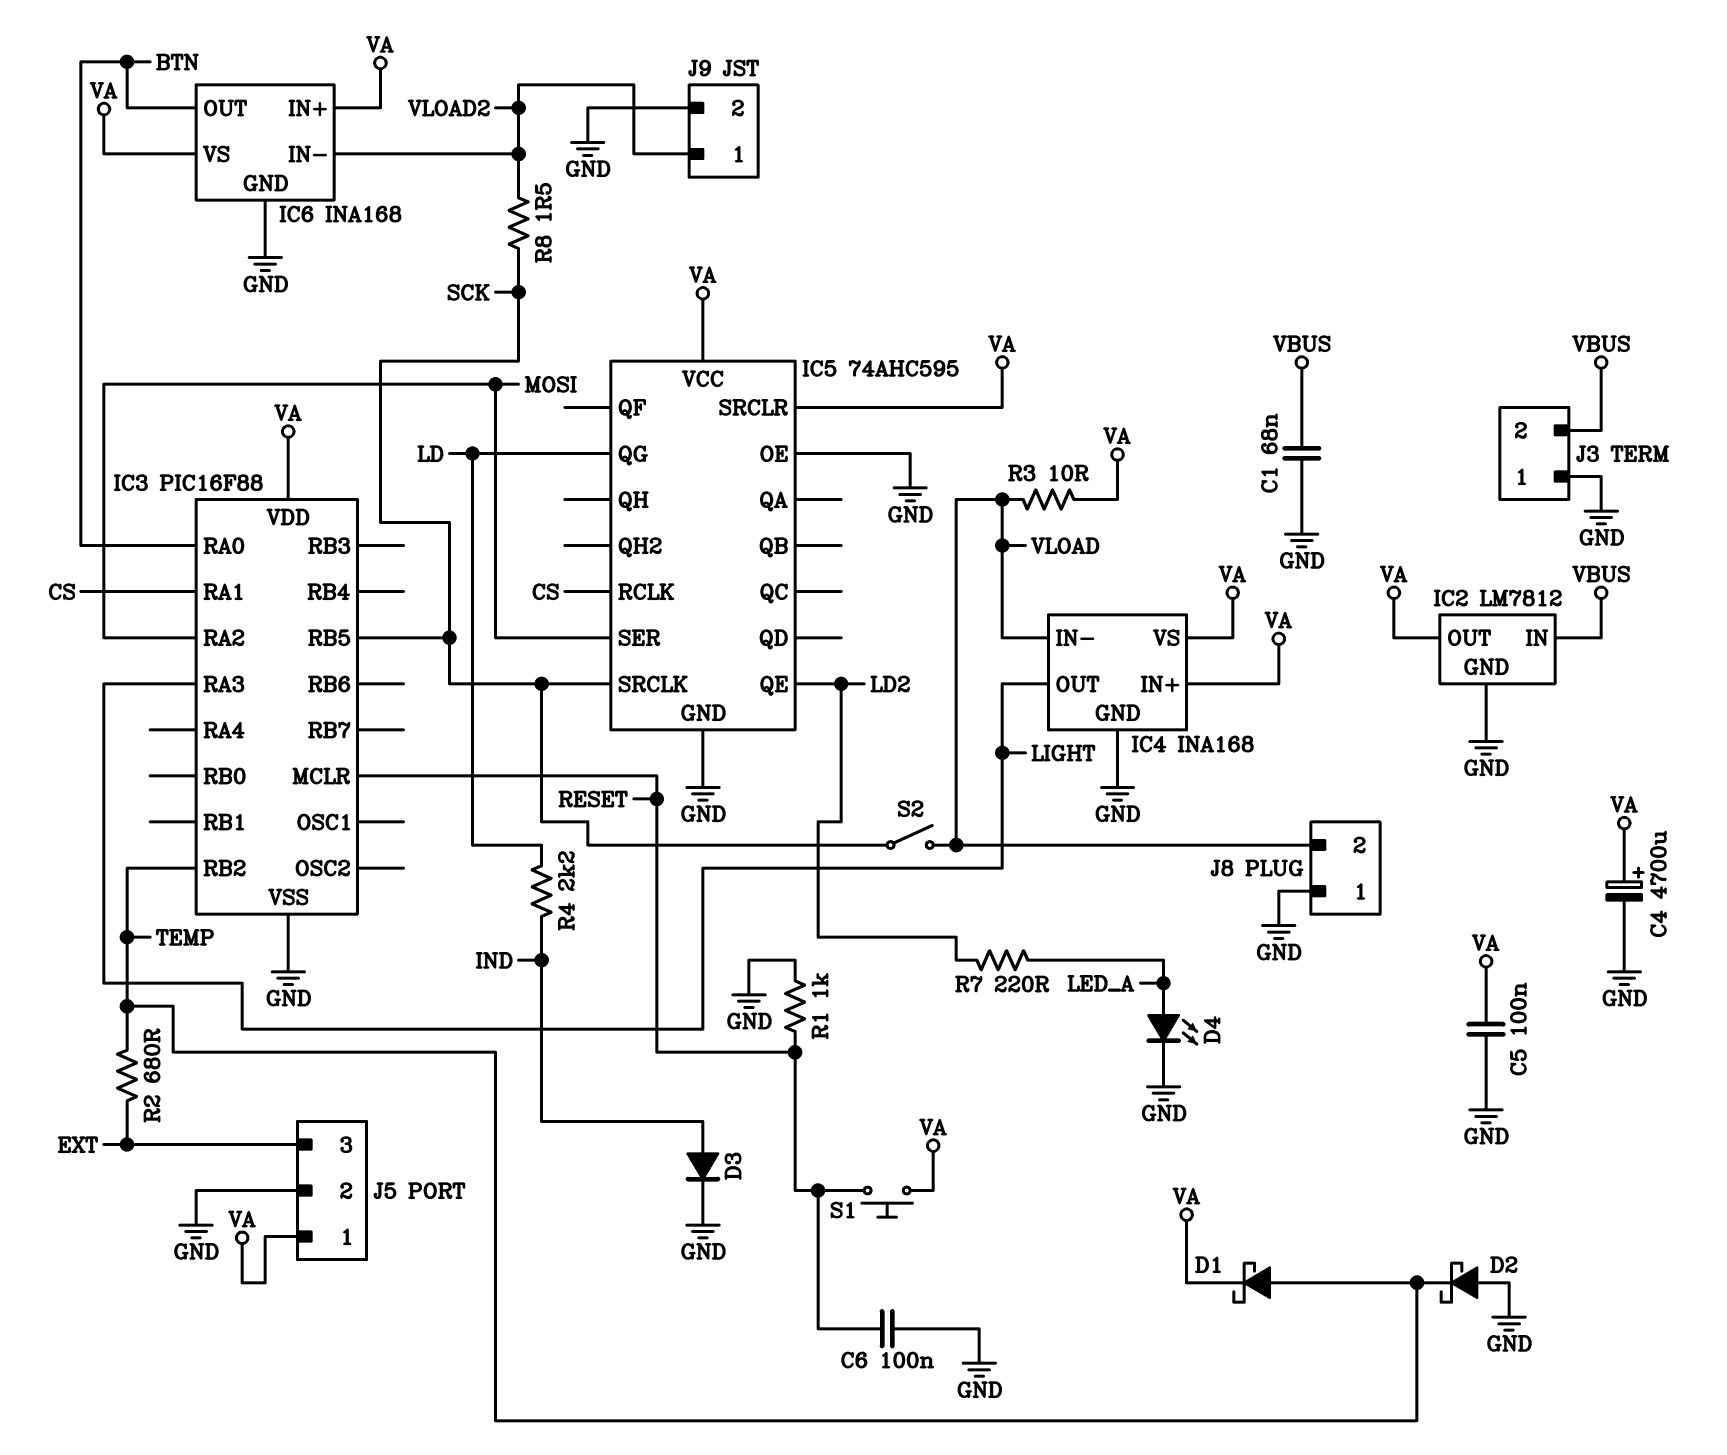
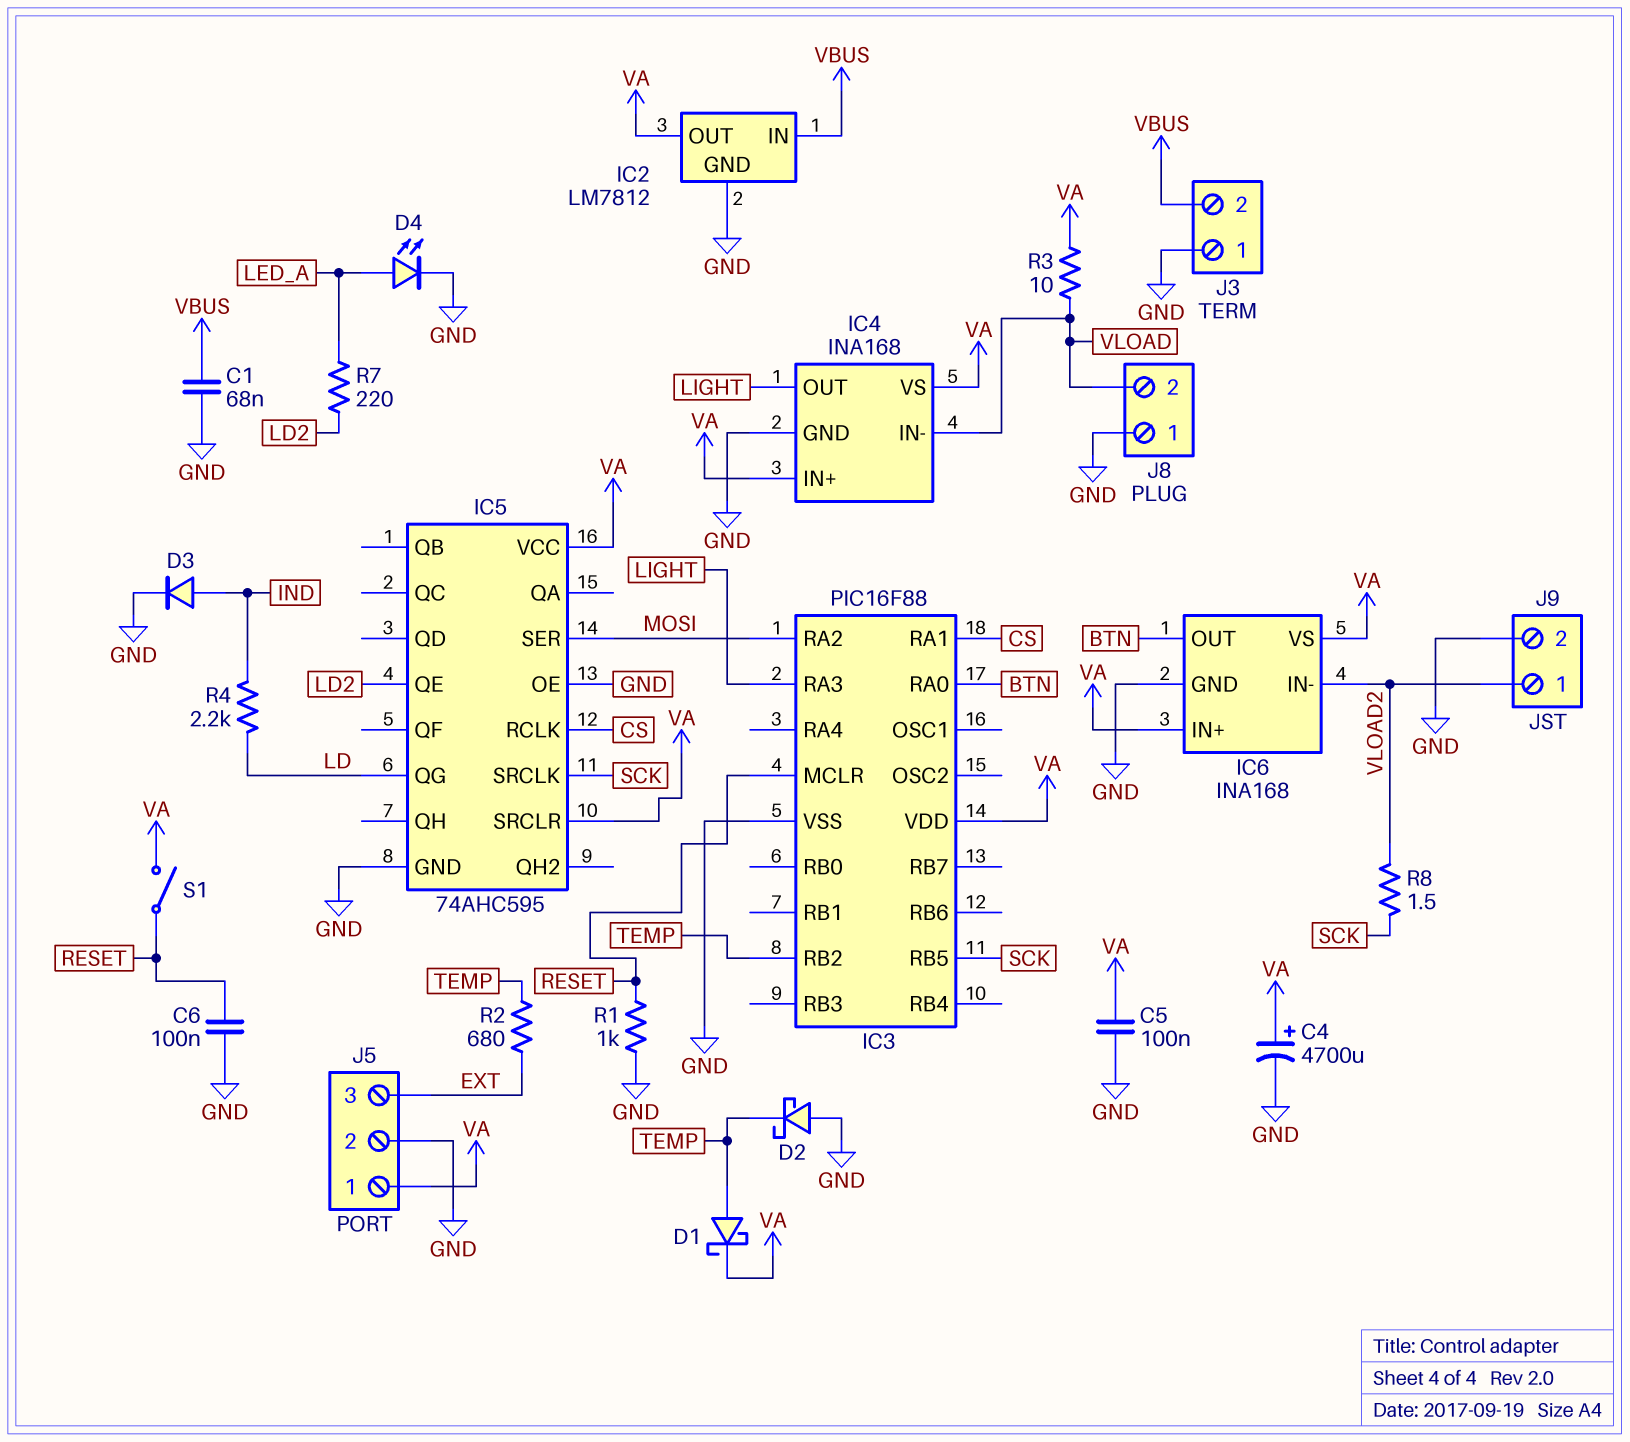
S1: button (RESET, VA) -> switch (RESET, VA)
S2: switch (SCK, VLOAD) -> none

